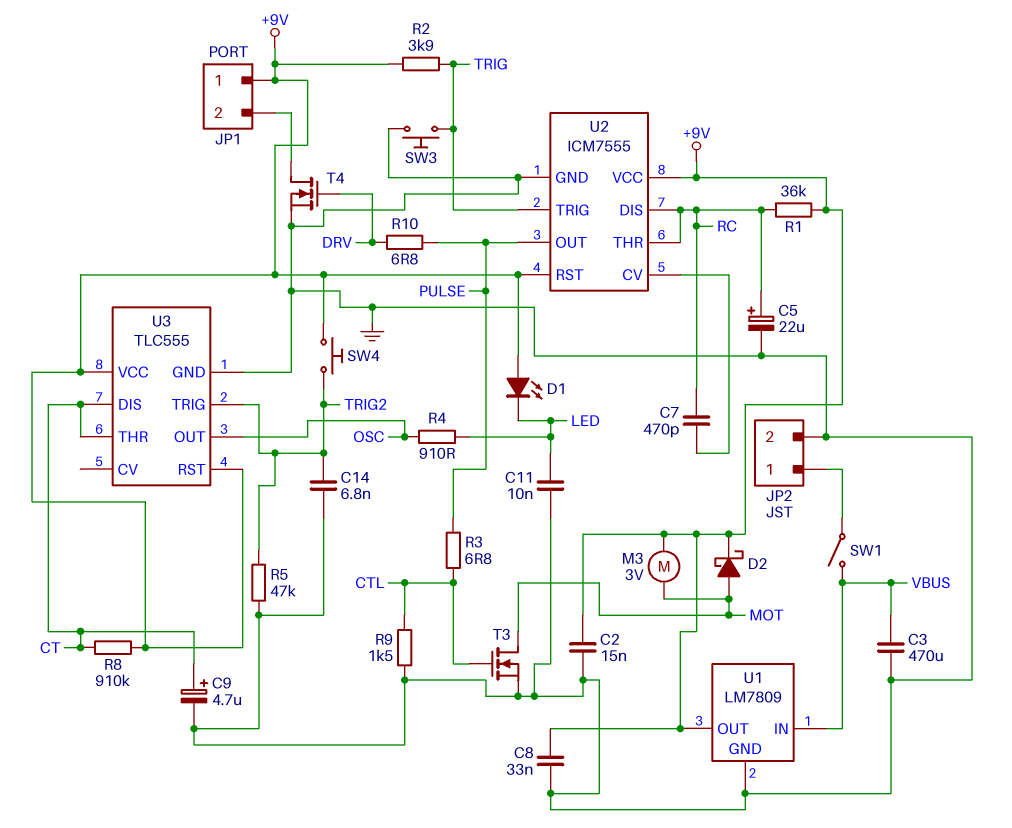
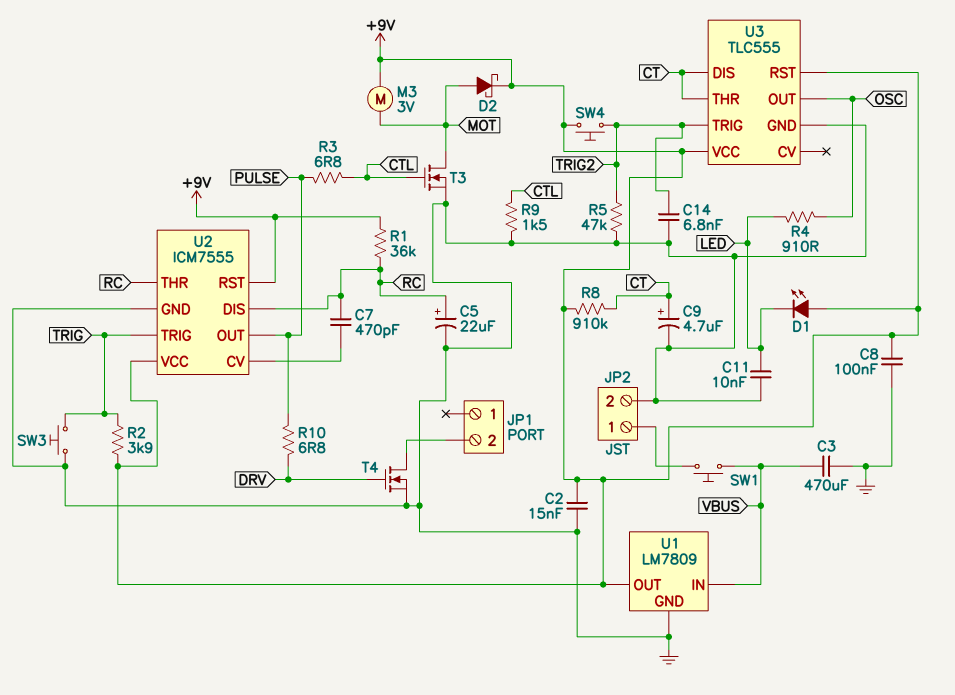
C8: 33nF (+9V, GND) -> 100nF (+9V, GND)
JP1 pin 1: +9V -> none
SW1: switch (JP2/1, VBUS) -> button (JP2/1, VBUS)

